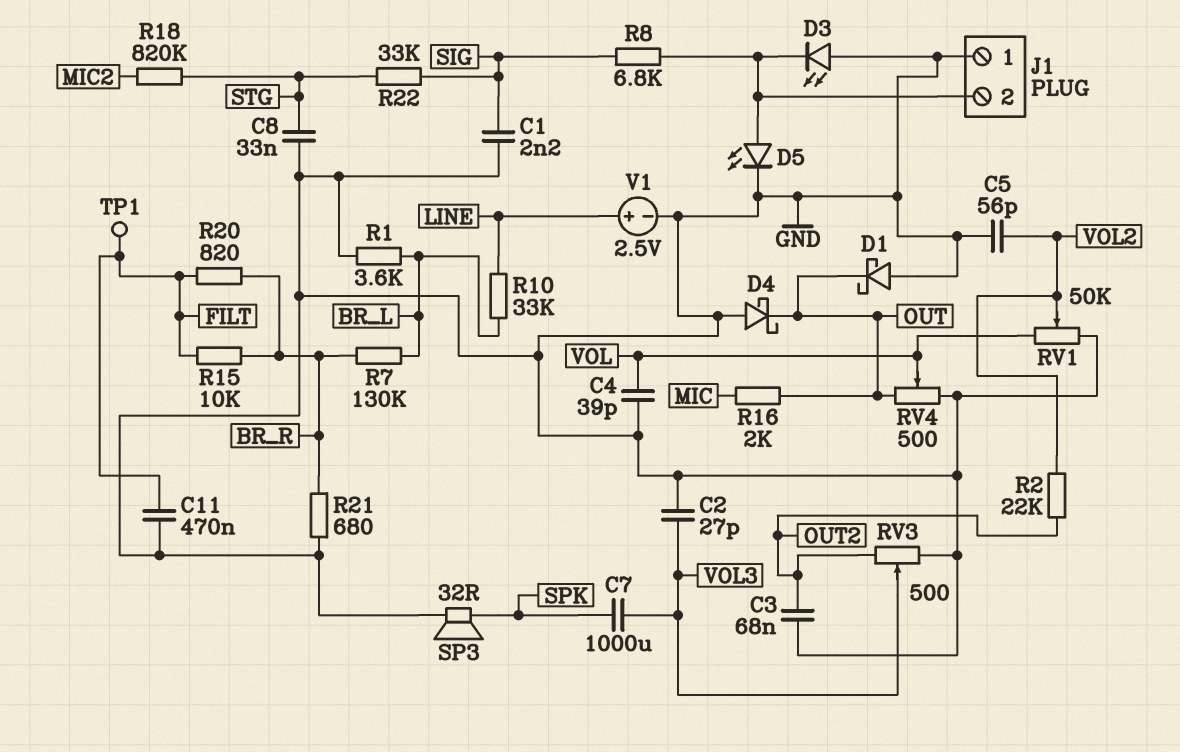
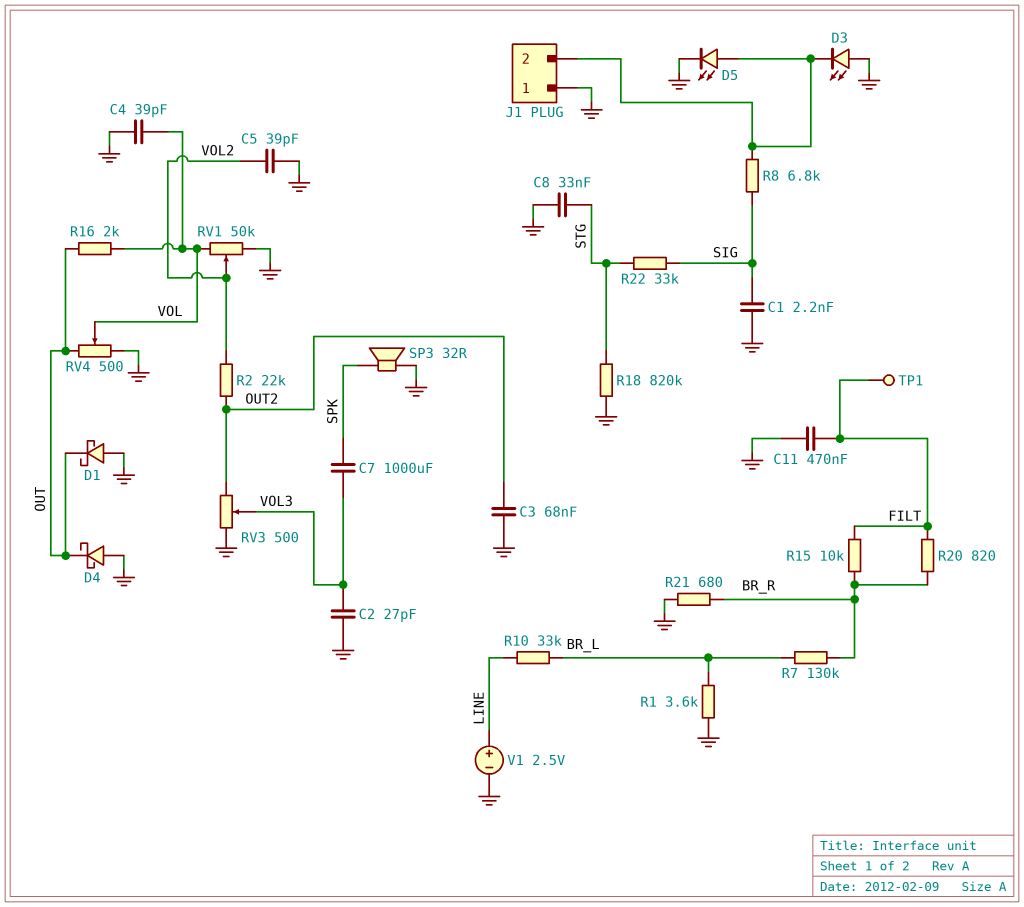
C5: 56pF (GND, VOL2) -> 39pF (GND, VOL2)
R16: 2k (MIC, OUT) -> 2k (OUT, VOL)
R18: 820k (MIC2, STG) -> 820k (GND, STG)

